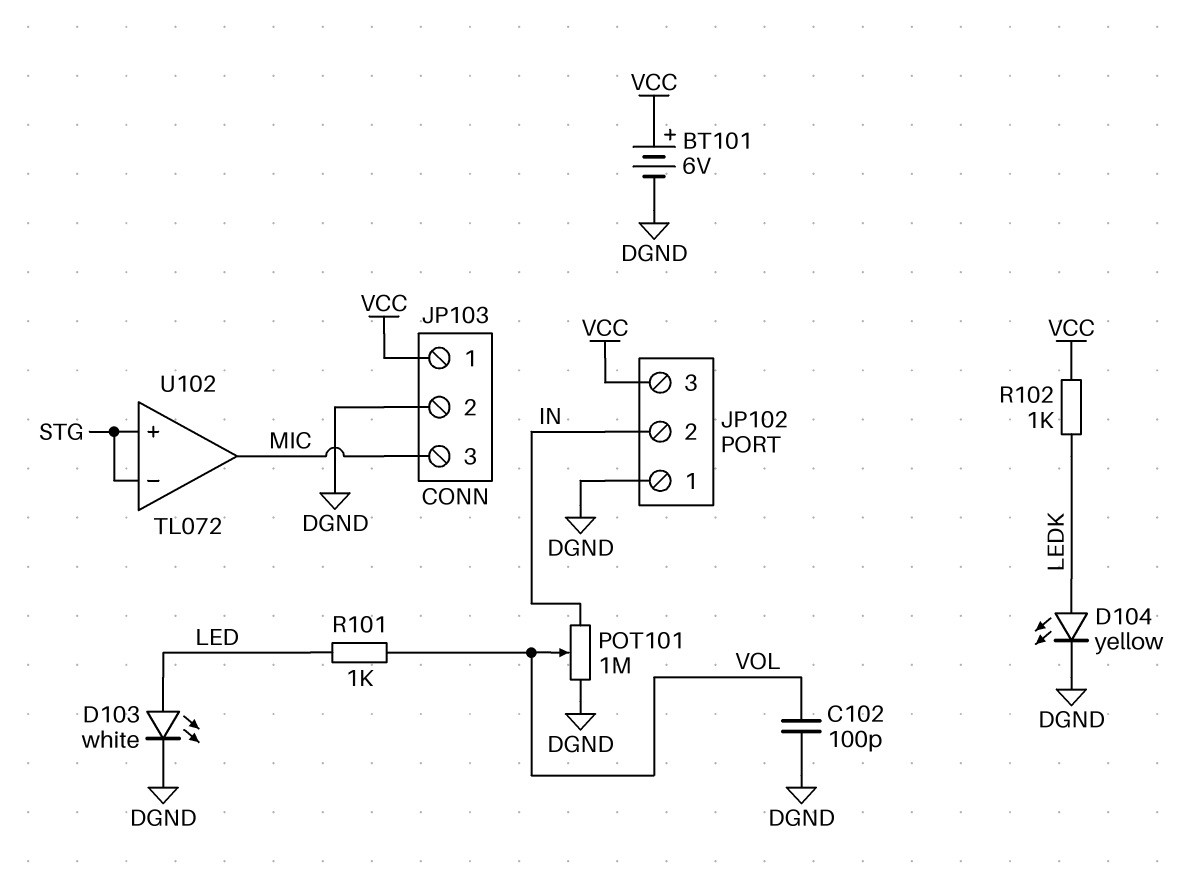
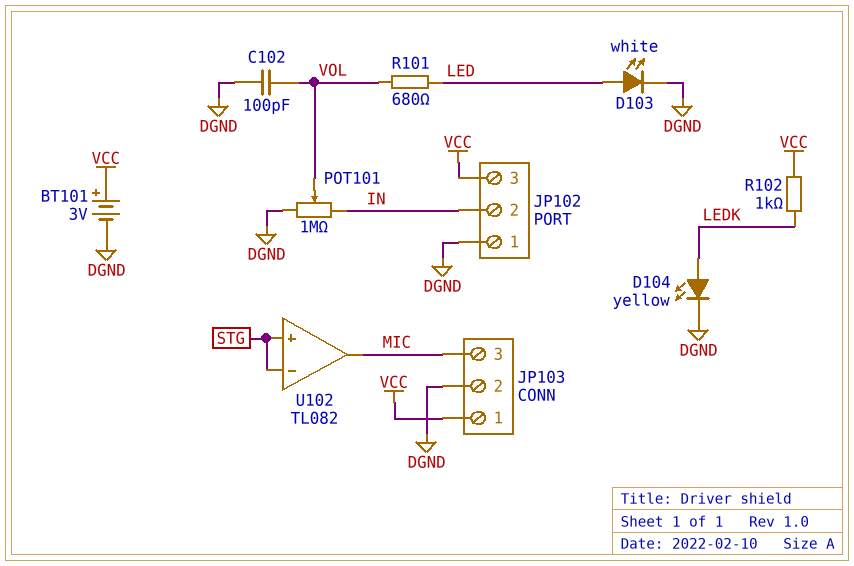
BT101: 6V (plus VCC, minus DGND) -> 3V (plus VCC, minus DGND)
R101: 1k (LED, VOL) -> 680 (LED, VOL)
U102: TL072 -> TL082

